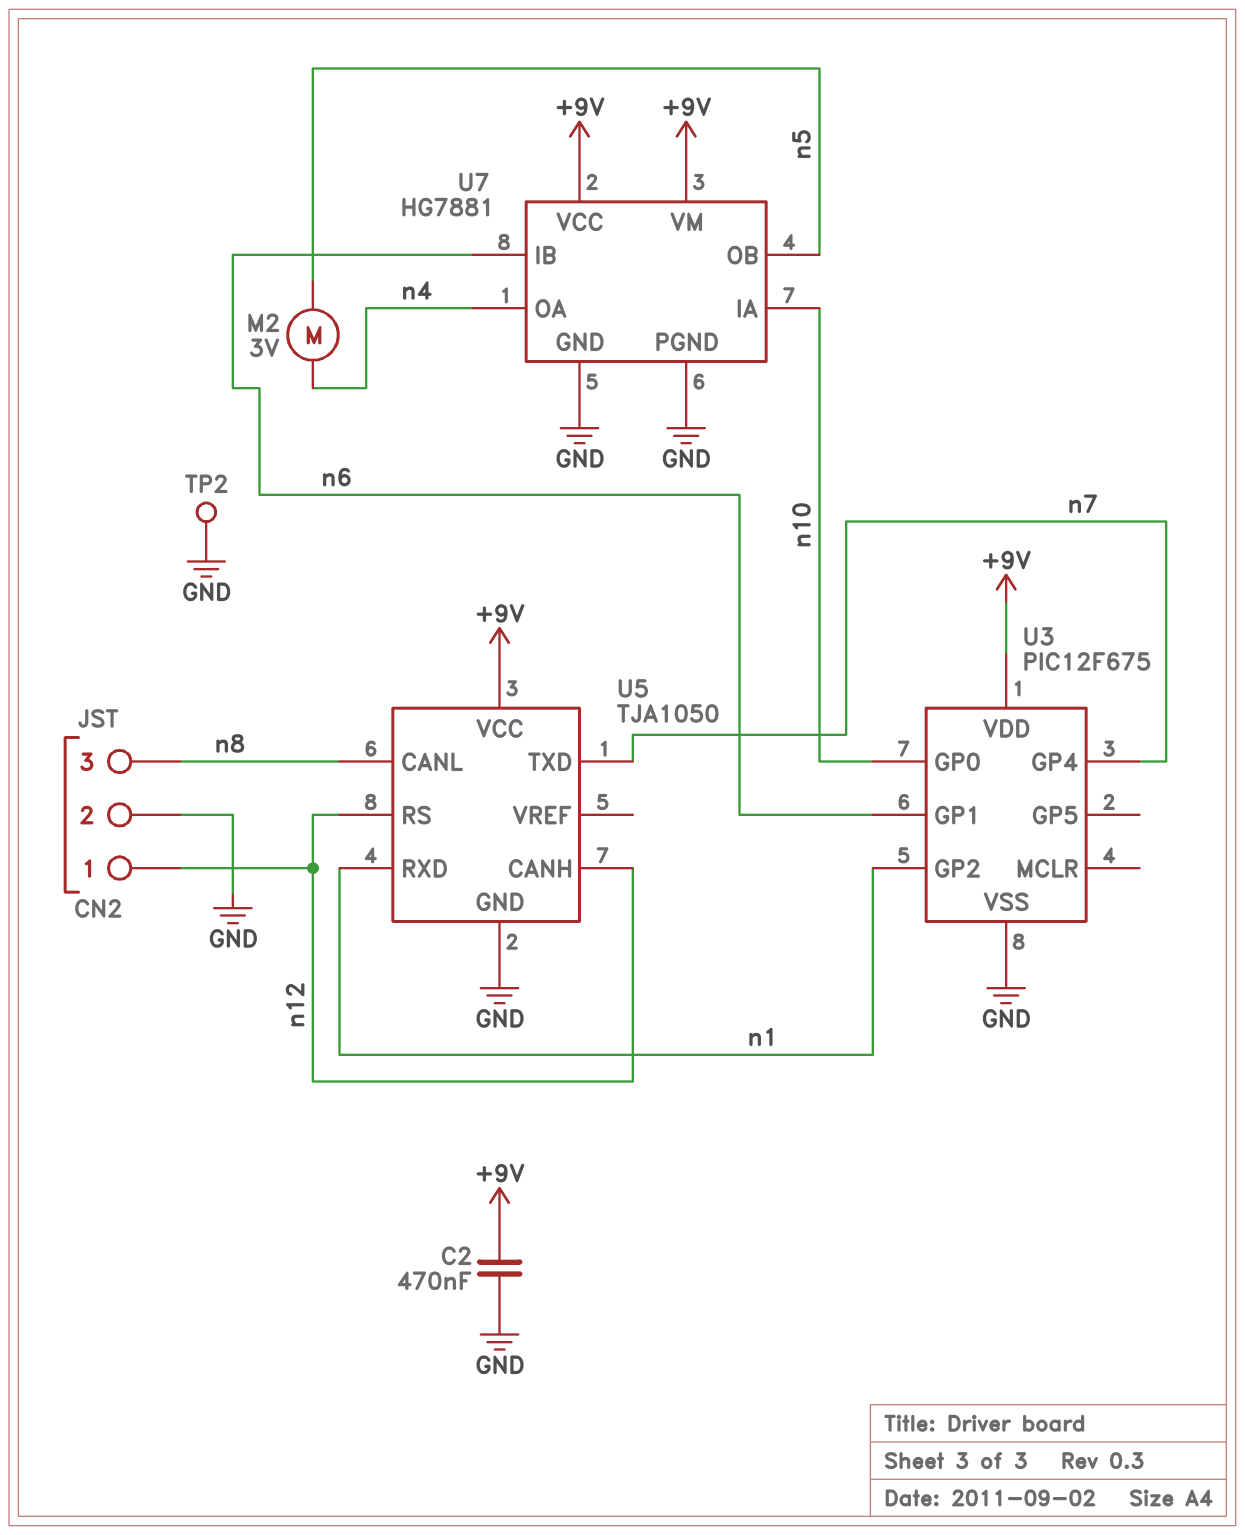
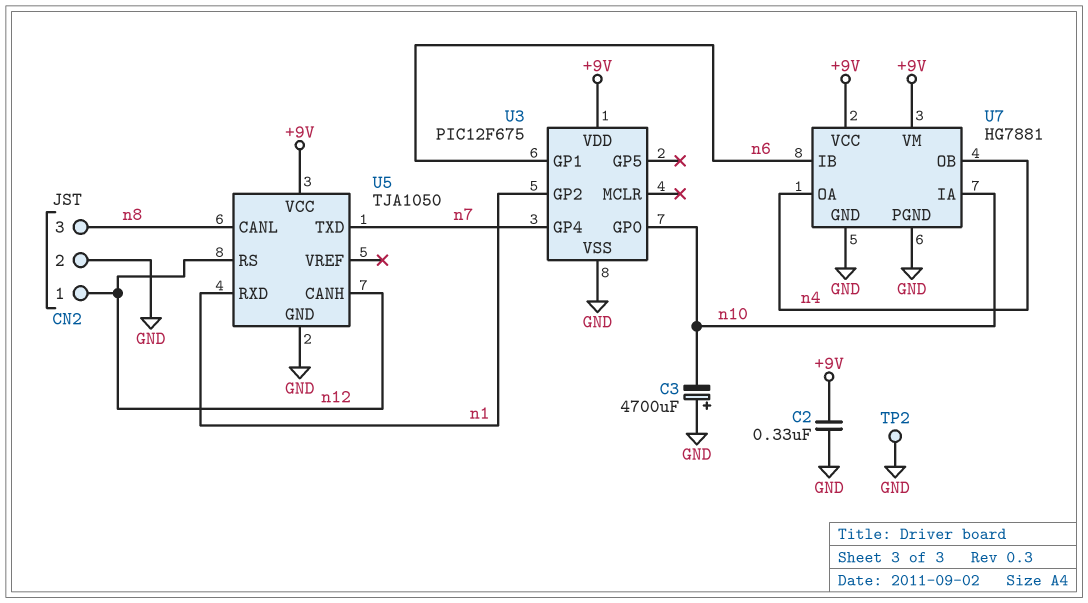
C2: 470nF (+9V, GND) -> 330nF (+9V, GND)
C3: none -> 4700uF (plus GND, minus n10)
M2: motor 3V (n4, n5) -> none
U7 pin OB: n5 -> n4

